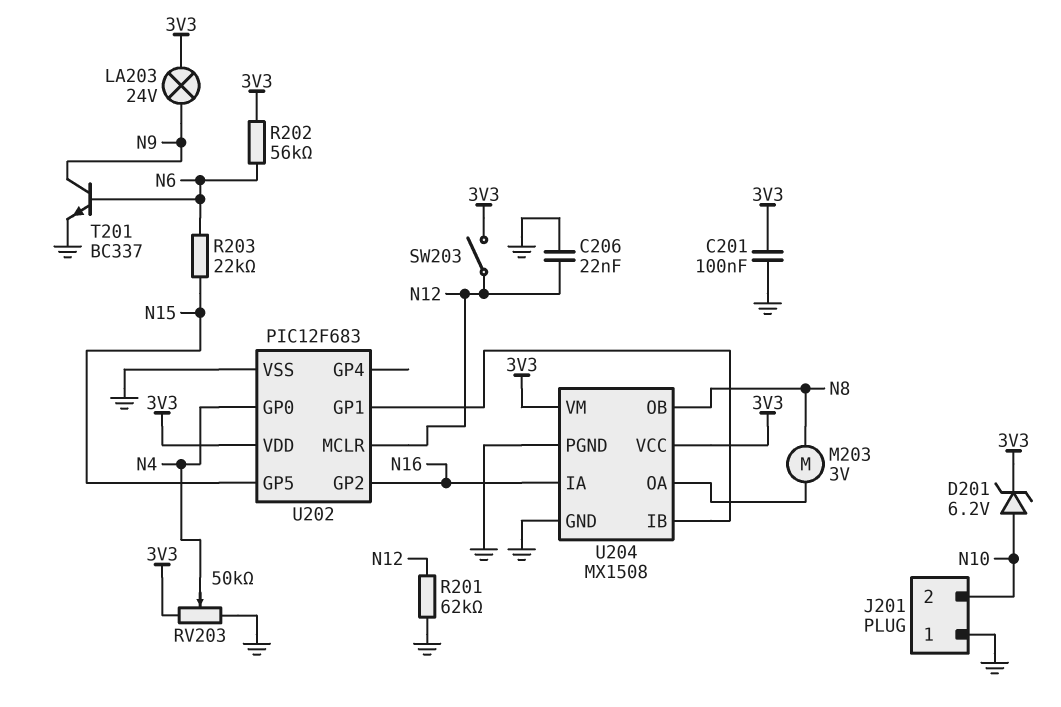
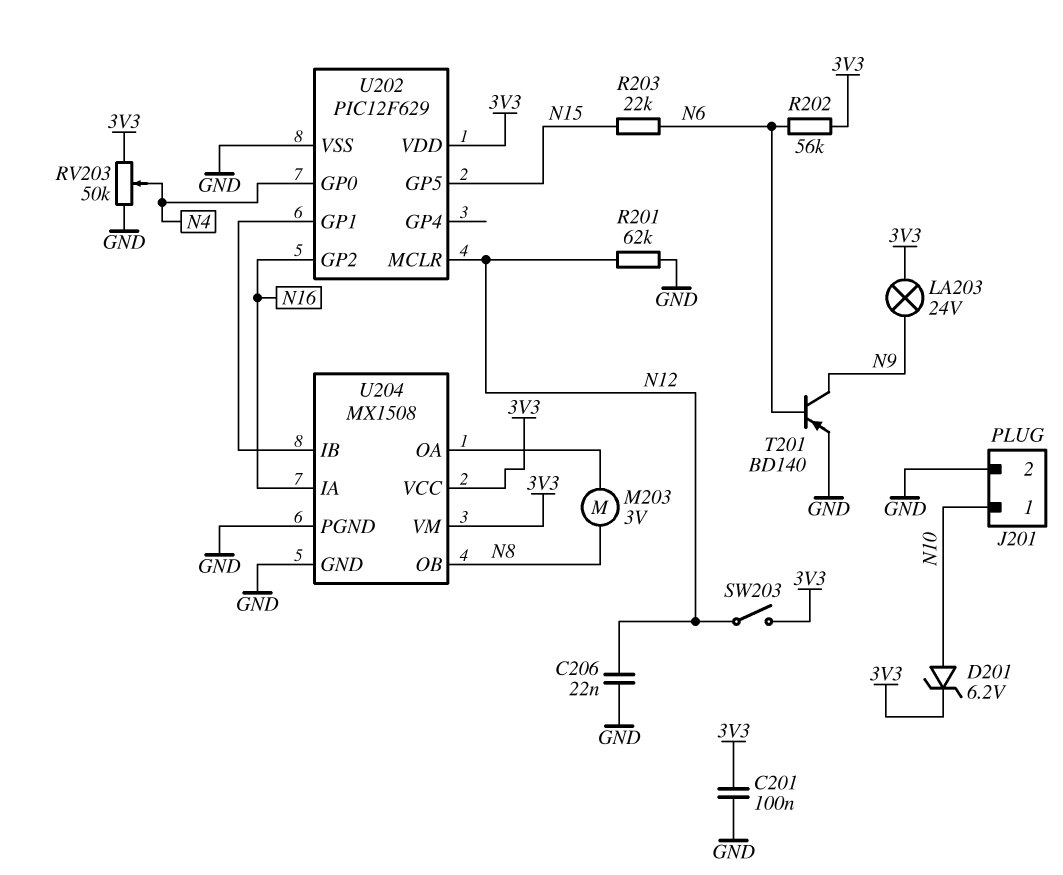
J201 pin 1: GND -> N10
J201 pin 2: N10 -> GND
T201: NPN BC337 (B N6, C N9, E GND) -> PNP BD140 (B N6, C N9, E GND)
U202: PIC12F683 -> PIC12F629

